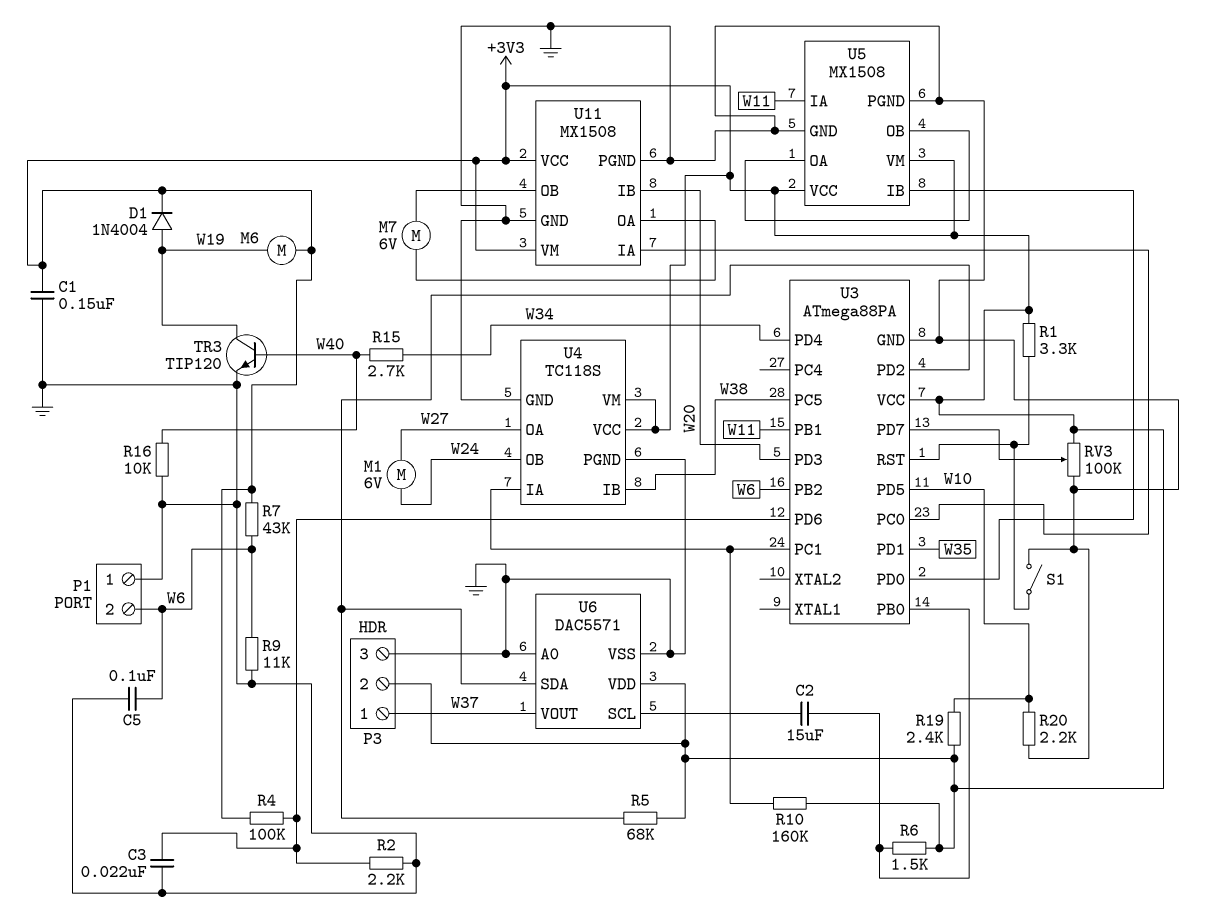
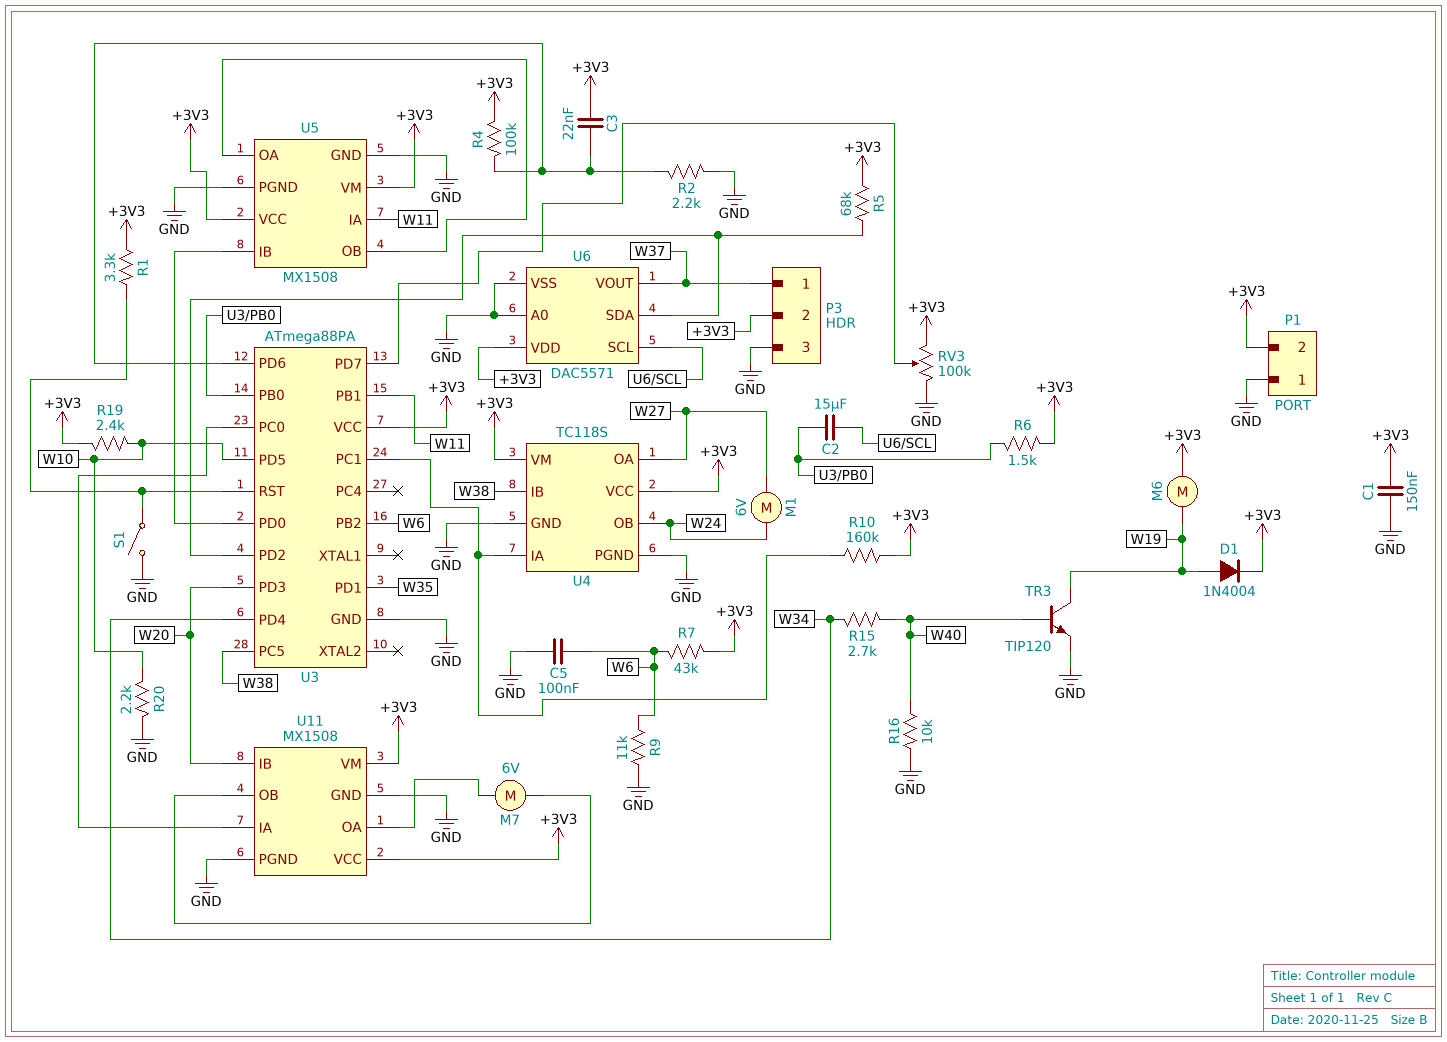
C3: 22nF (GND, U3/PD6) -> 22nF (+3V3, U3/PD6)
P1 pin 2: W6 -> +3V3

